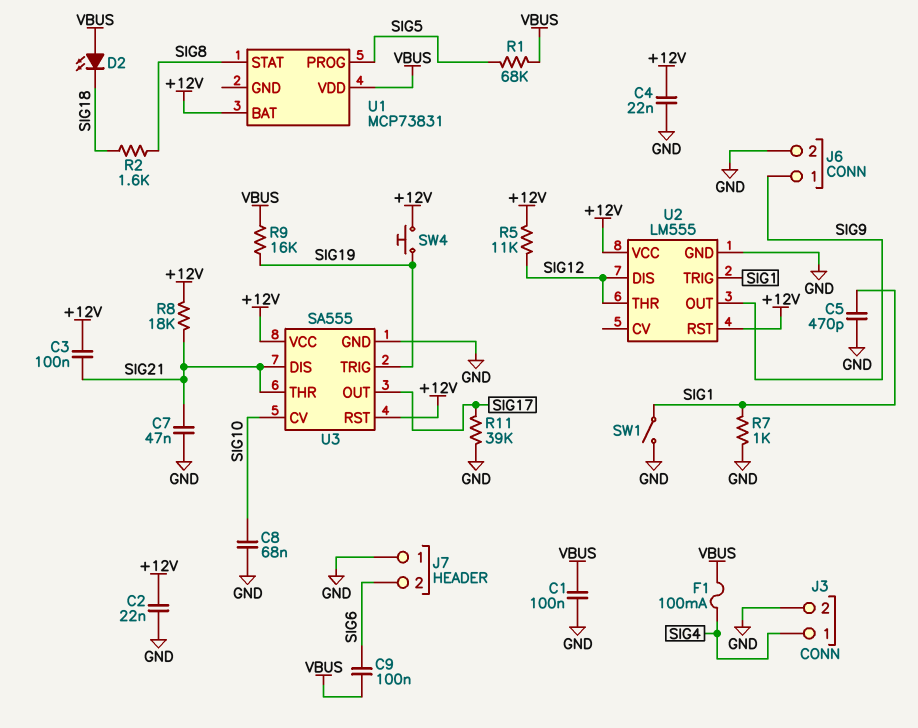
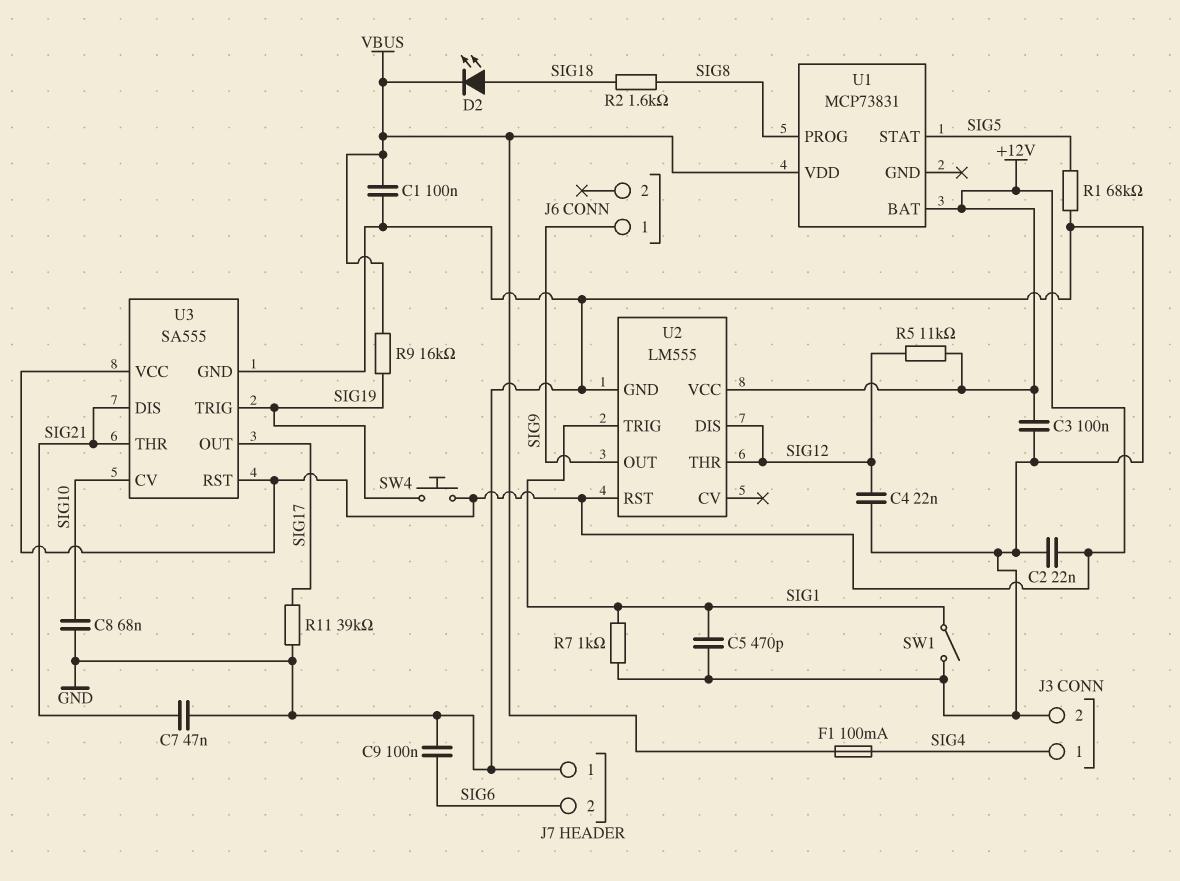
C3: 100nF (+12V, SIG21) -> 100nF (+12V, GND)
C4: 22nF (+12V, GND) -> 22nF (GND, SIG12)
C9: 100nF (SIG6, VBUS) -> 100nF (GND, SIG6)
D2: LED (A VBUS, K SIG18) -> LED (A SIG18, K VBUS)
J6 pin 2: GND -> none
R1: 68k (SIG5, VBUS) -> 68k (GND, SIG5)
R8: 18k (+12V, SIG21) -> none
U1 pin PROG: SIG5 -> SIG8
U1 pin STAT: SIG8 -> SIG5

